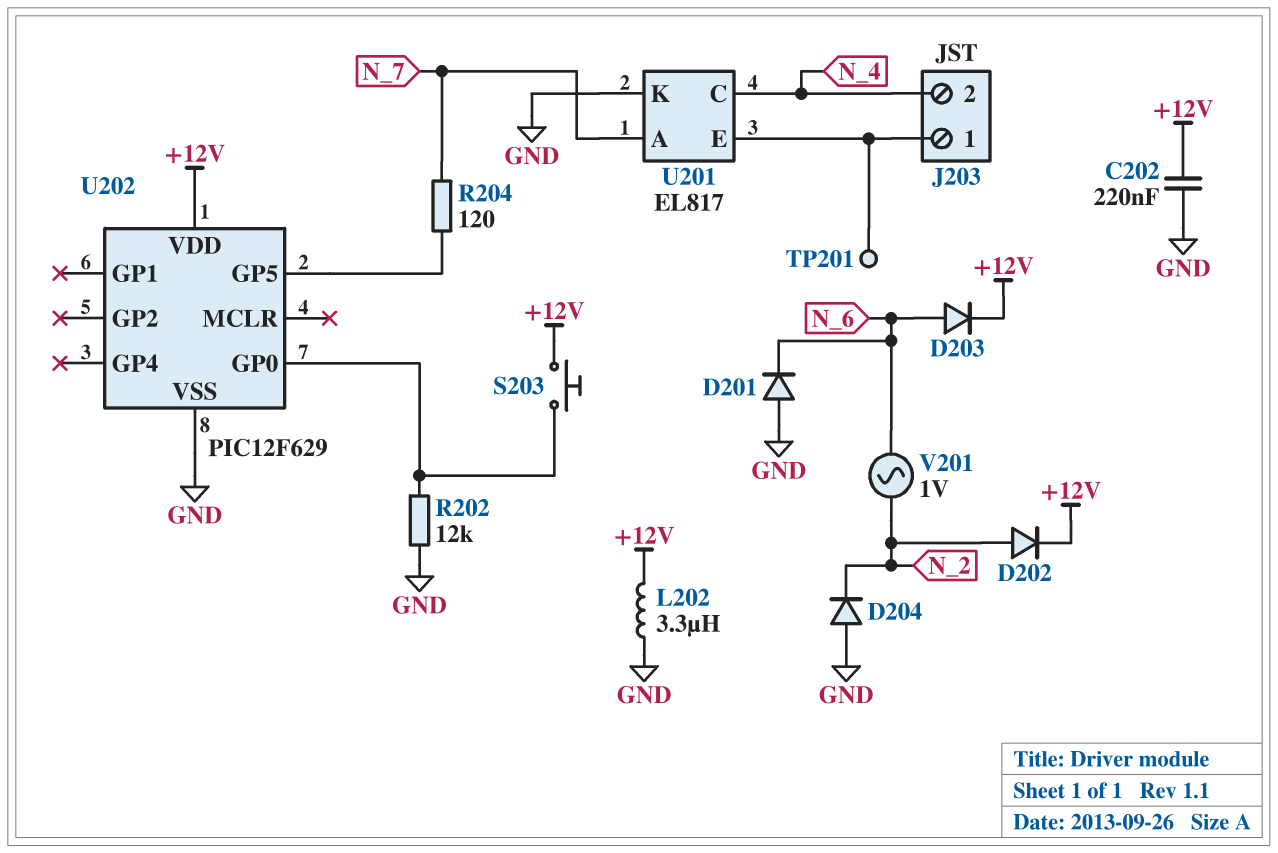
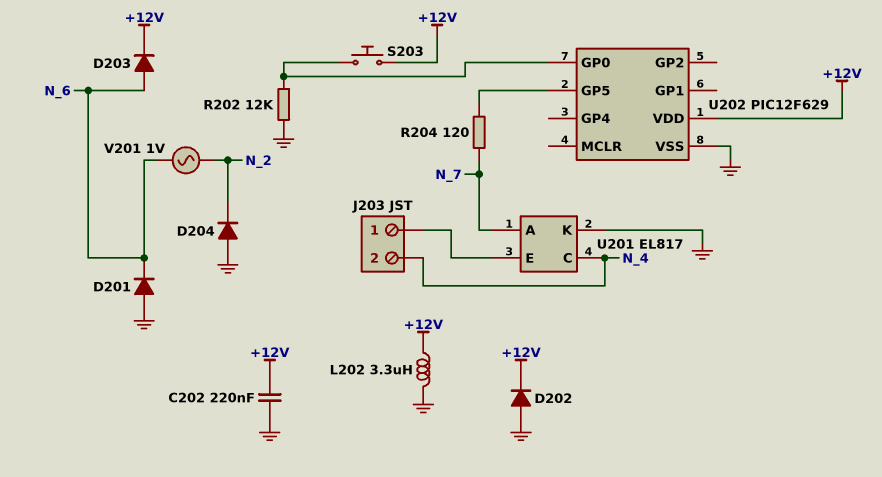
D202: diode (A N_2, K +12V) -> diode (A GND, K +12V)
TP201: test point (J203/1) -> none

